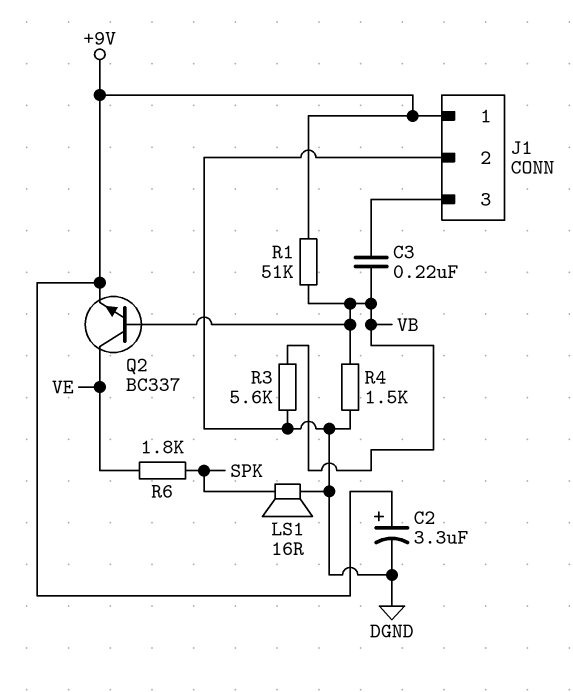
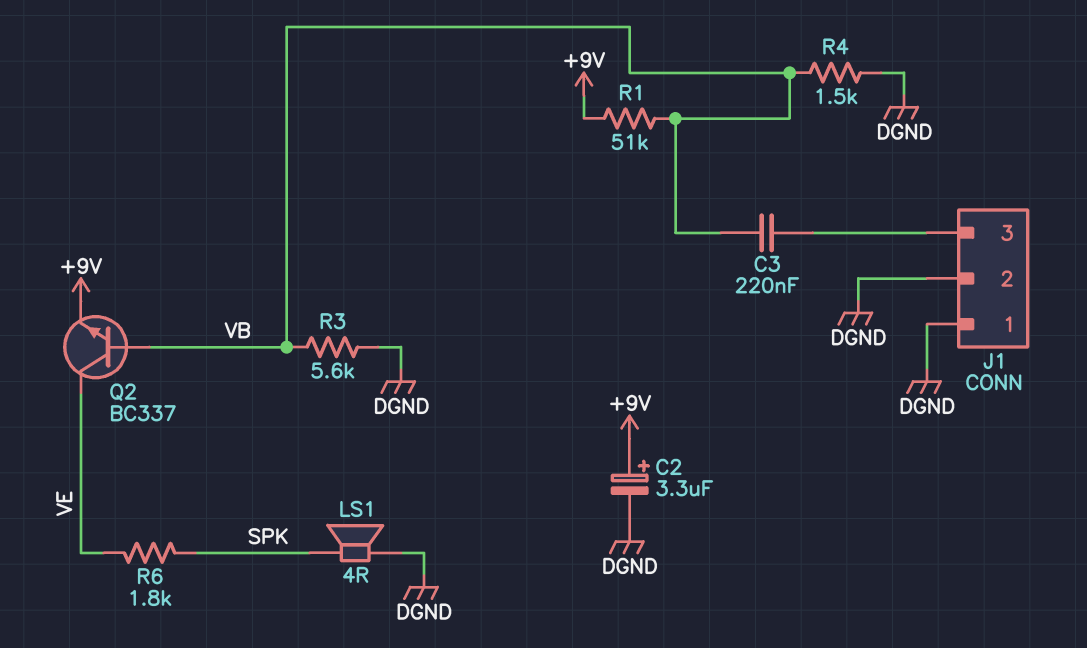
J1 pin 1: +9V -> DGND
LS1: speaker 16R (DGND, SPK) -> speaker 4R (DGND, SPK)

